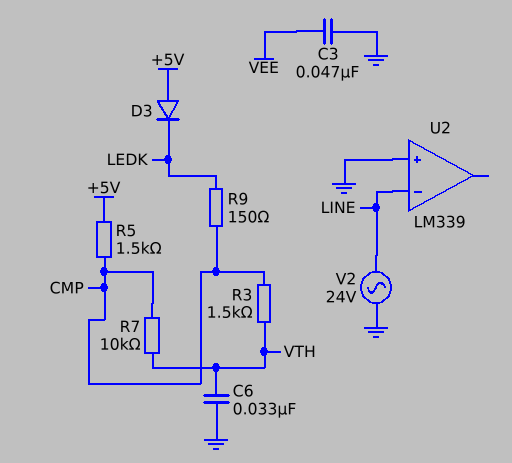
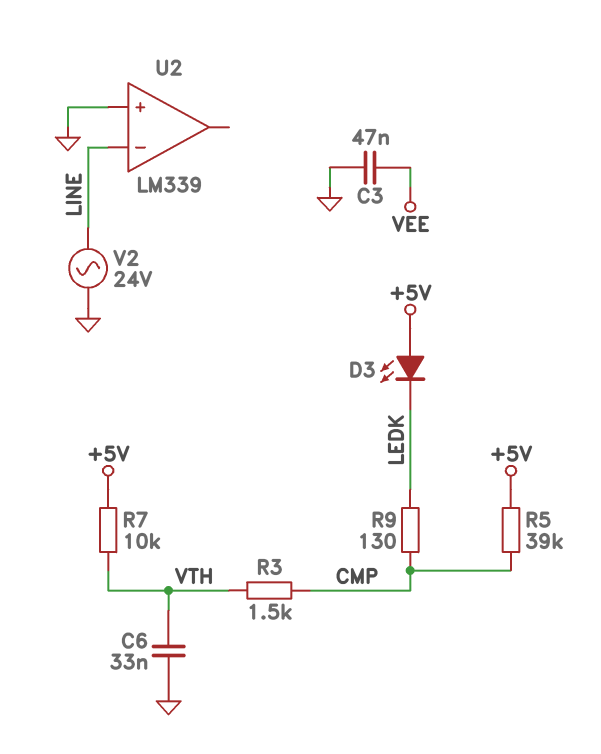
D3: diode (A +5V, K LEDK) -> LED (A +5V, K LEDK)
R5: 1.5k (+5V, CMP) -> 39k (+5V, CMP)
R7: 10k (CMP, VTH) -> 10k (+5V, VTH)
R9: 150 (CMP, LEDK) -> 130 (CMP, LEDK)

